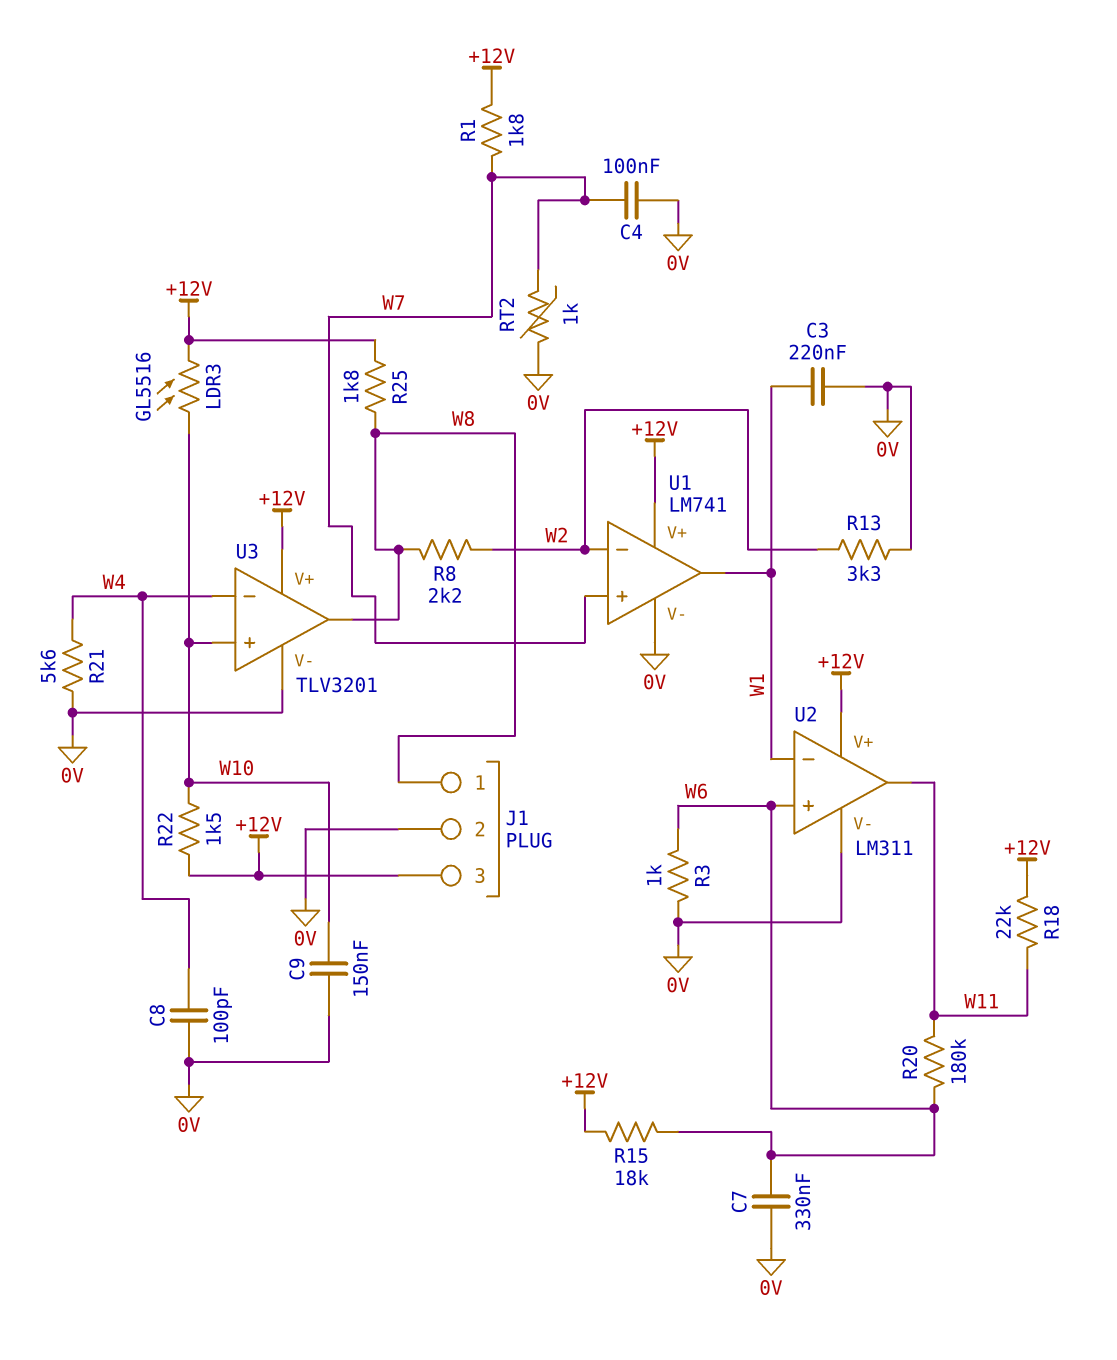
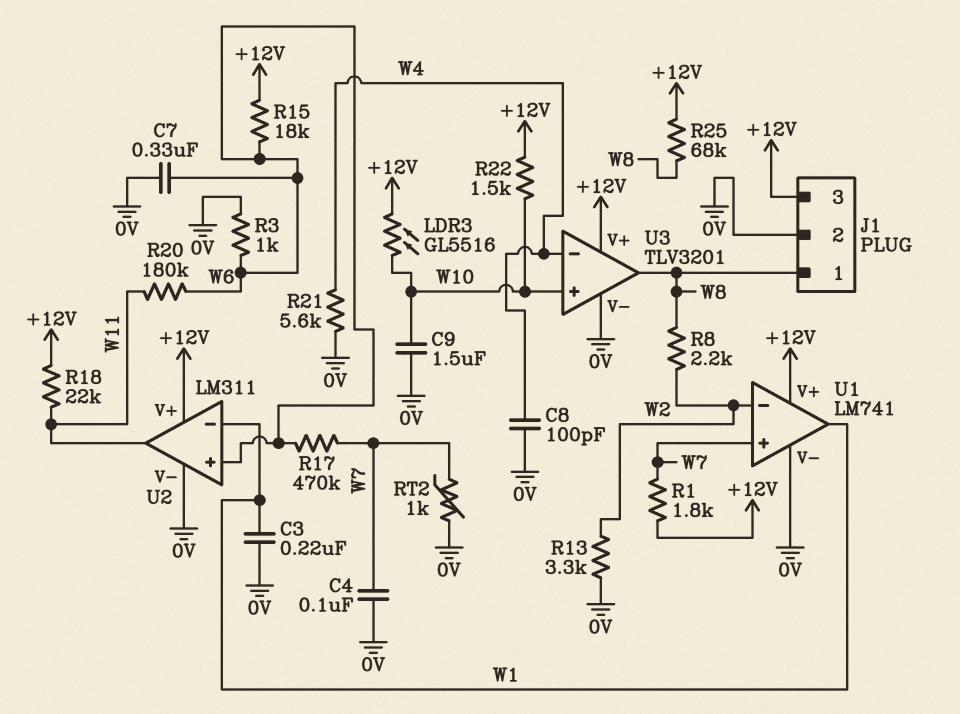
C9: 150nF (0V, W10) -> 1.5uF (0V, W10)
R17: none -> 470k (W6, W7)
R25: 1.8k (+12V, W8) -> 68k (+12V, W8)

